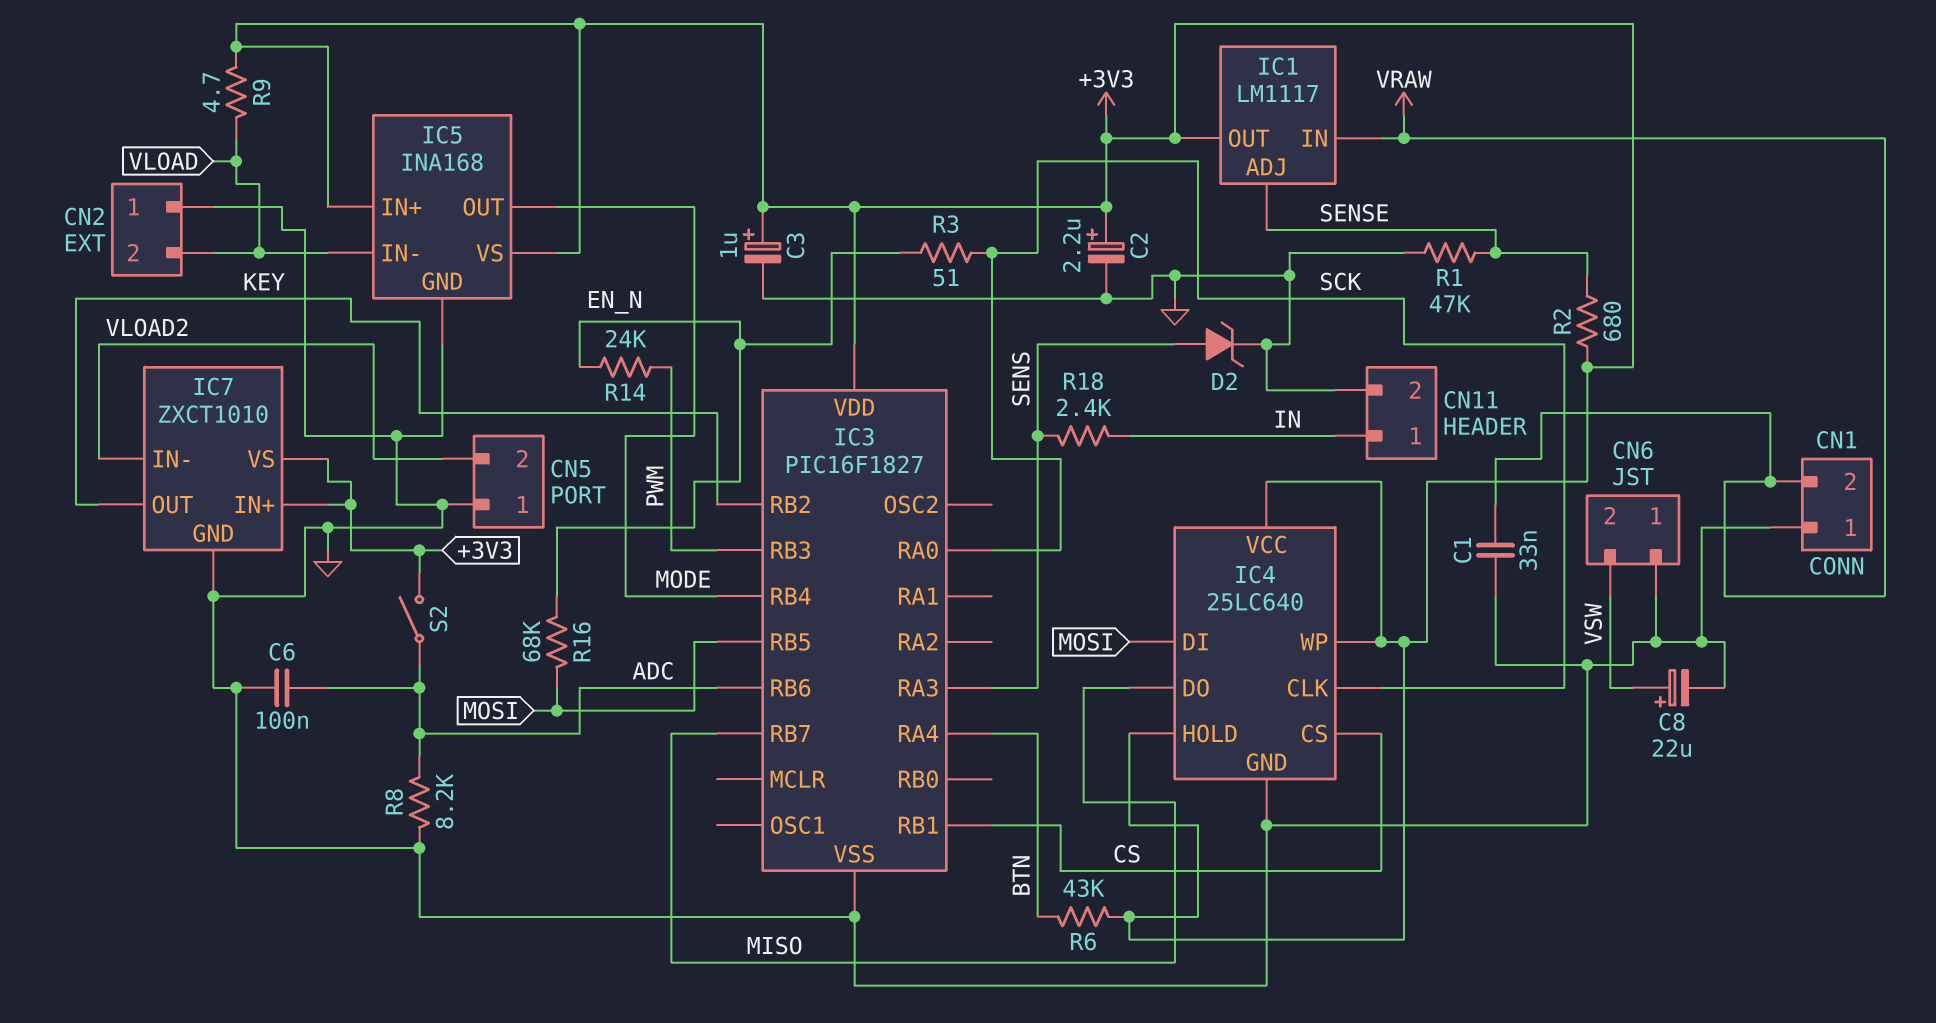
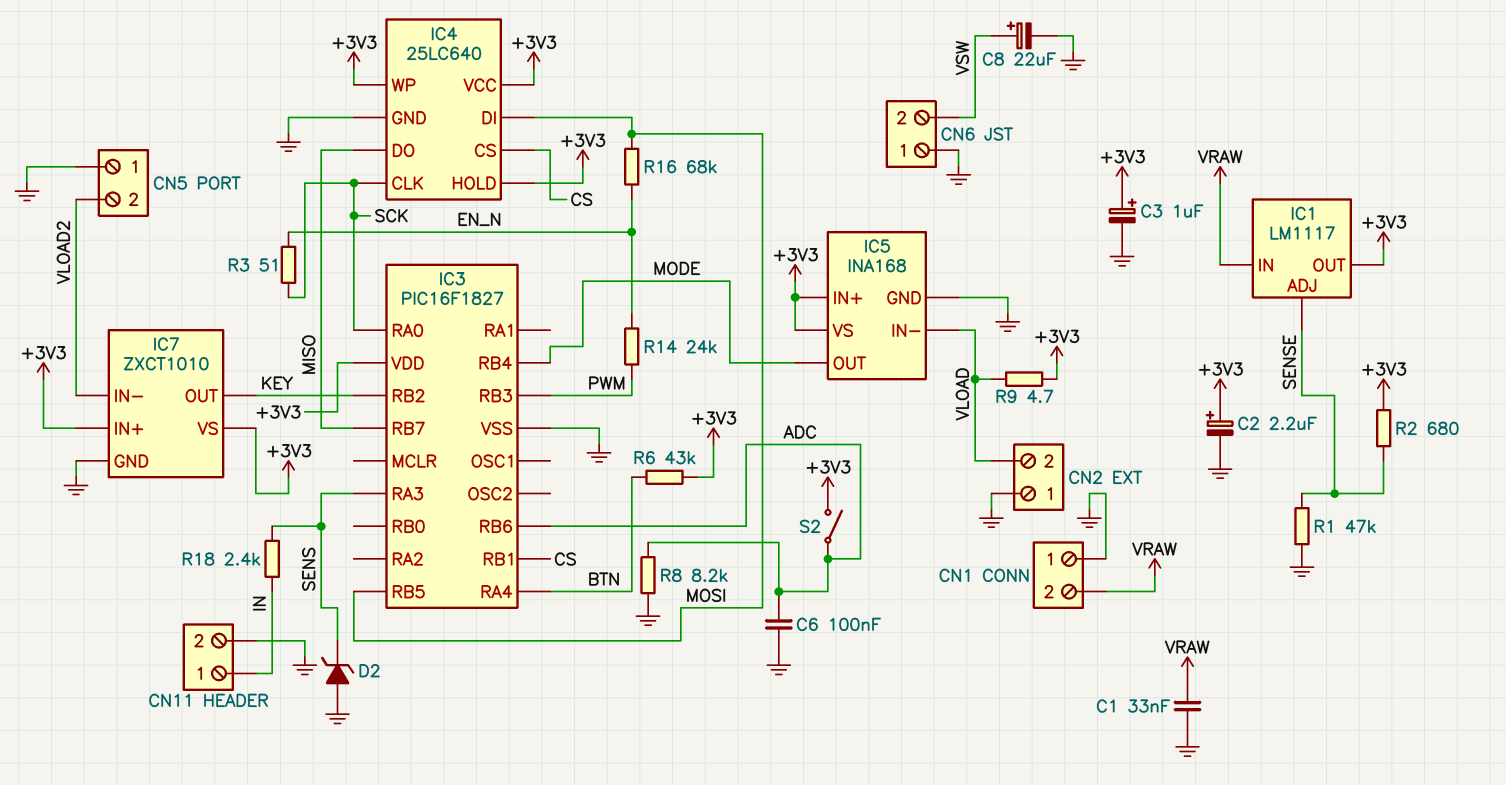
D2: zener (A SENS, K GND) -> zener (A GND, K SENS)

